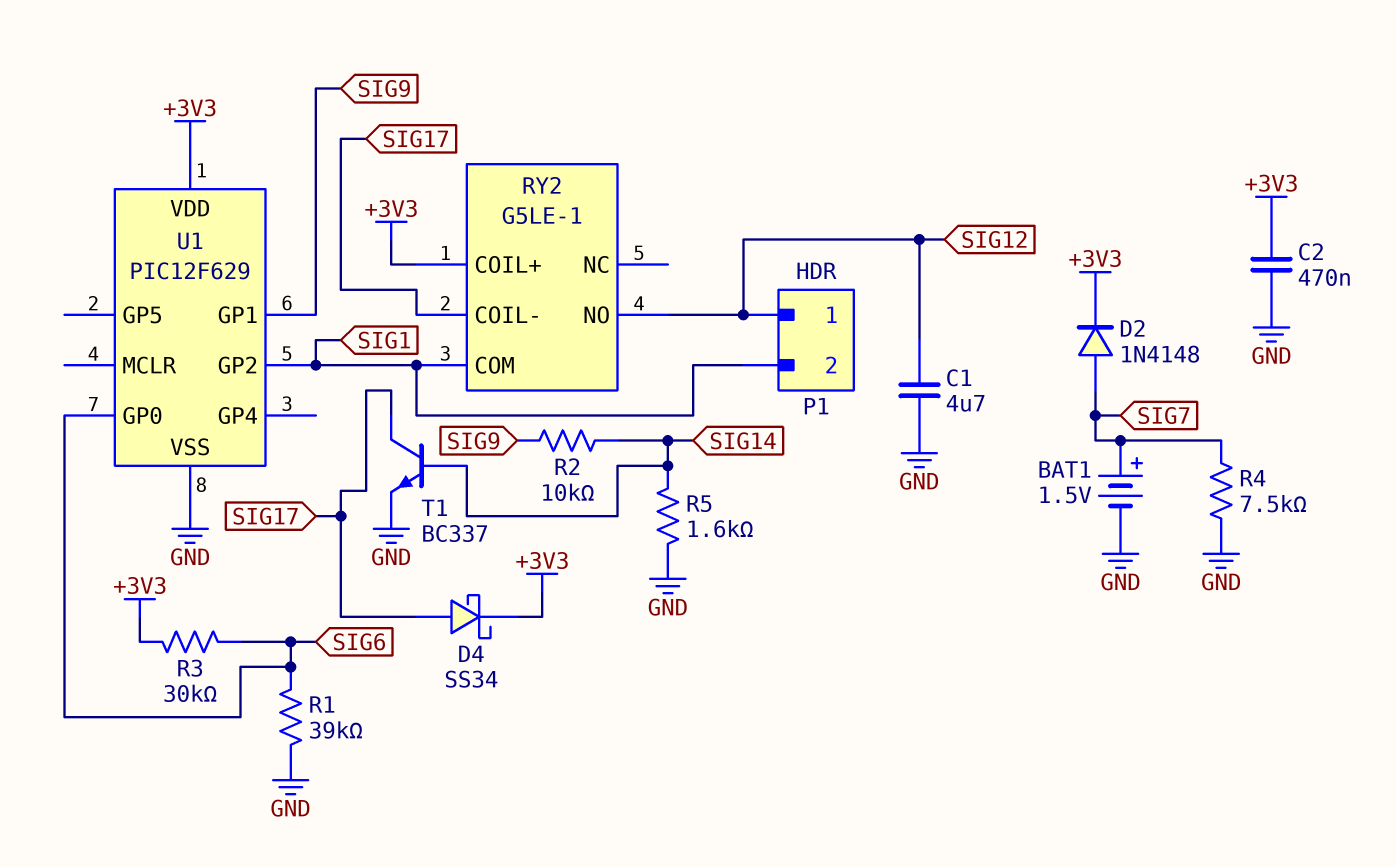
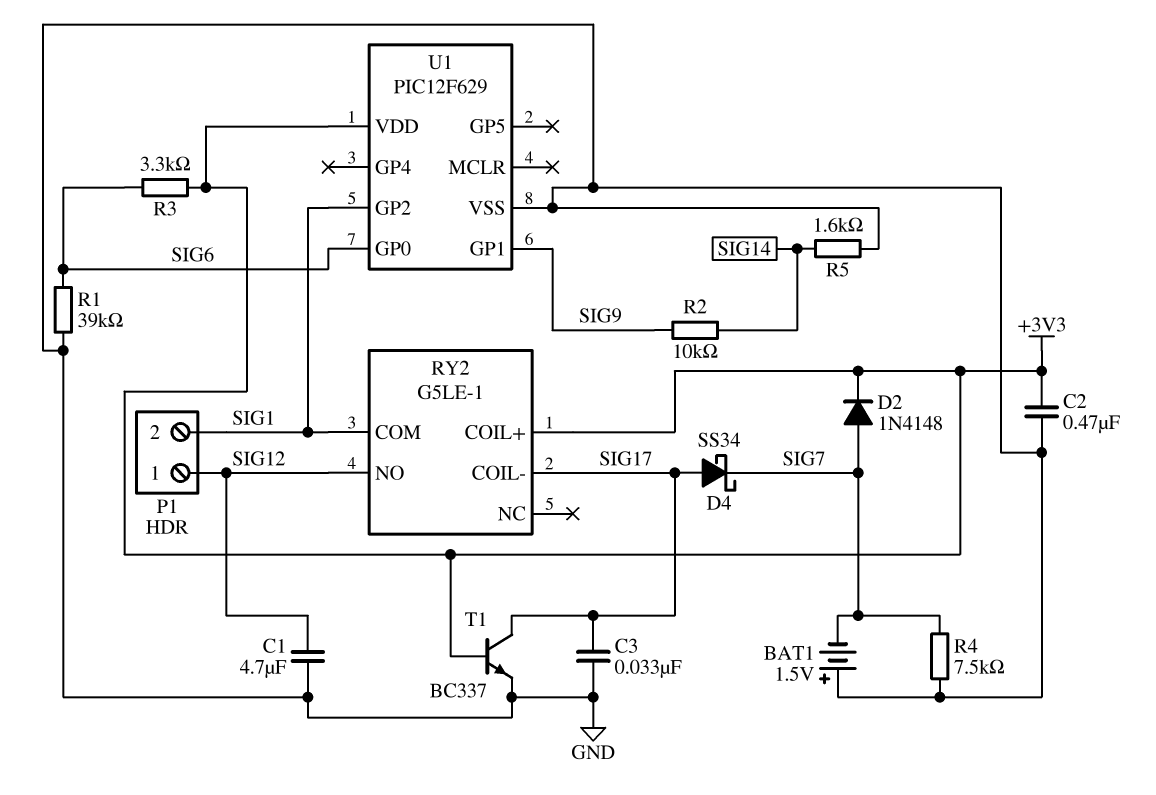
BAT1: 1.5V (plus SIG7, minus GND) -> 1.5V (plus GND, minus SIG7)
C3: none -> 33nF (GND, SIG17)
D4: schottky SS34 (A SIG17, K +3V3) -> schottky SS34 (A SIG17, K SIG7)
R3: 30k (+3V3, SIG6) -> 3.3k (+3V3, SIG6)
T1: NPN BC337 (B SIG14, C SIG17, E GND) -> NPN BC337 (B +3V3, C SIG17, E GND)

